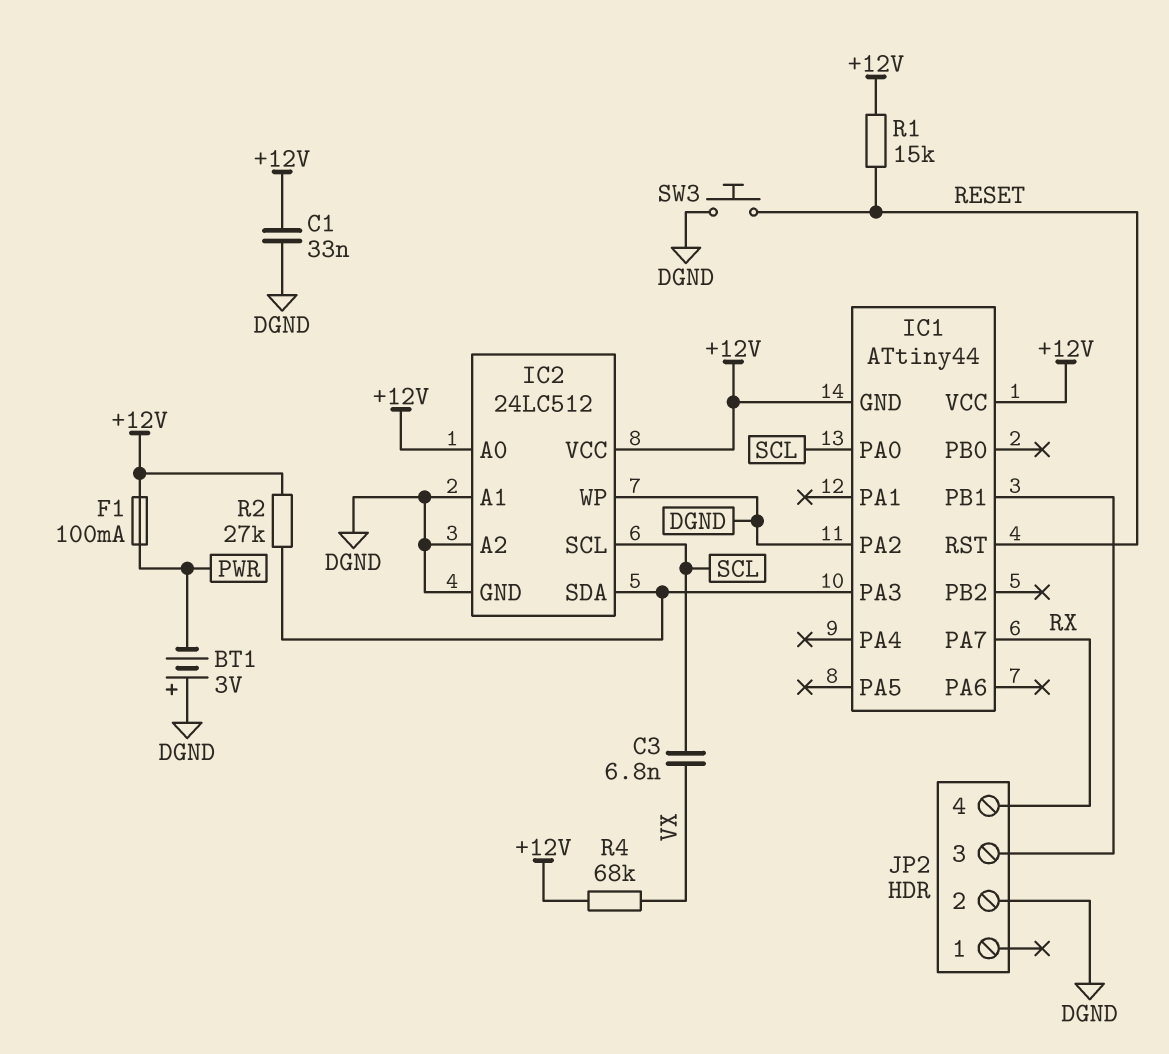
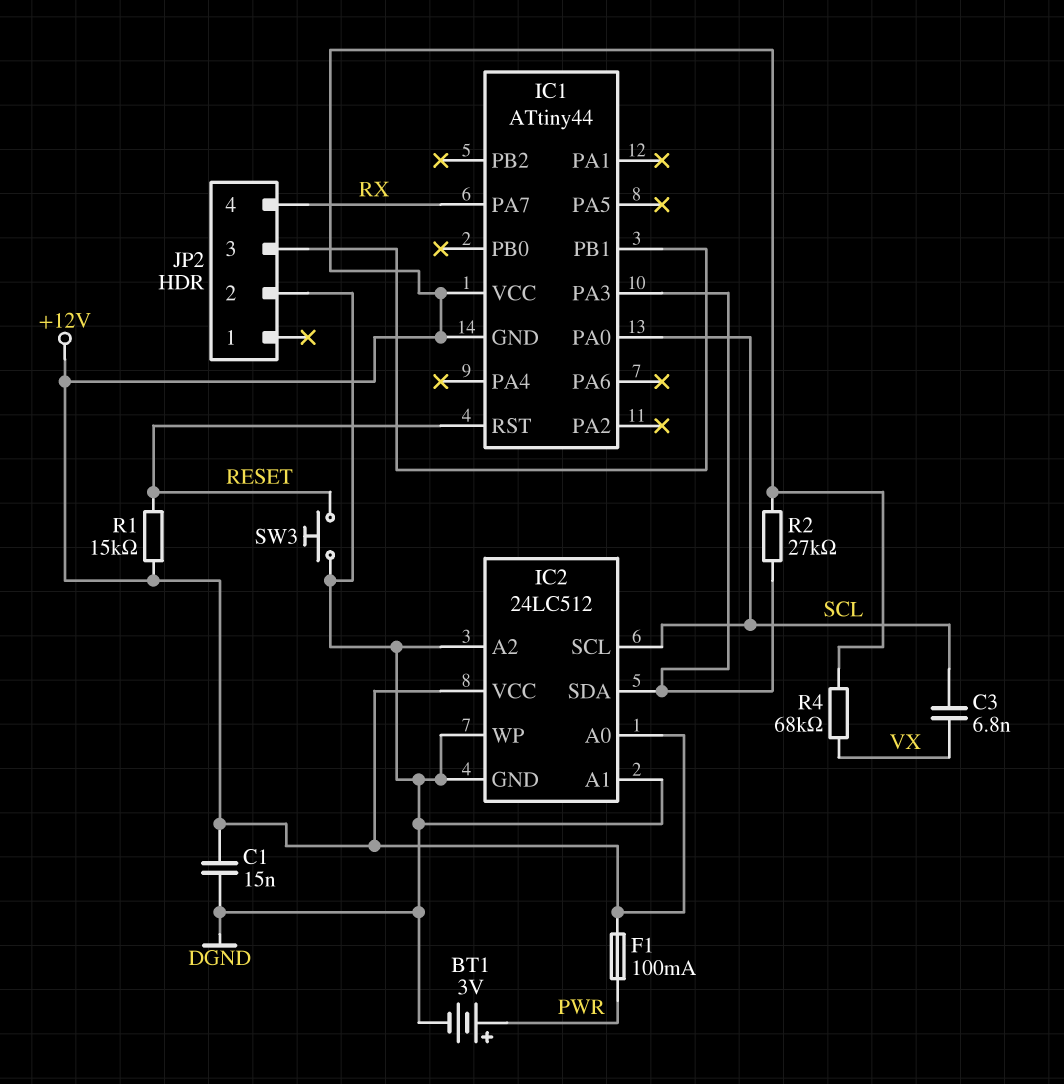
BT1: 3V (plus DGND, minus PWR) -> 3V (plus PWR, minus DGND)
C1: 33nF (+12V, DGND) -> 15nF (+12V, DGND)
IC1 pin PA2: DGND -> none

